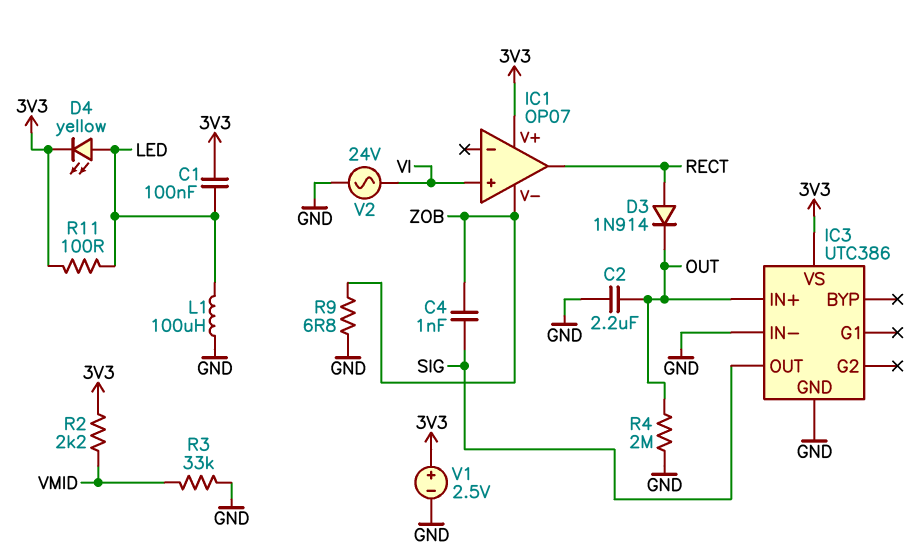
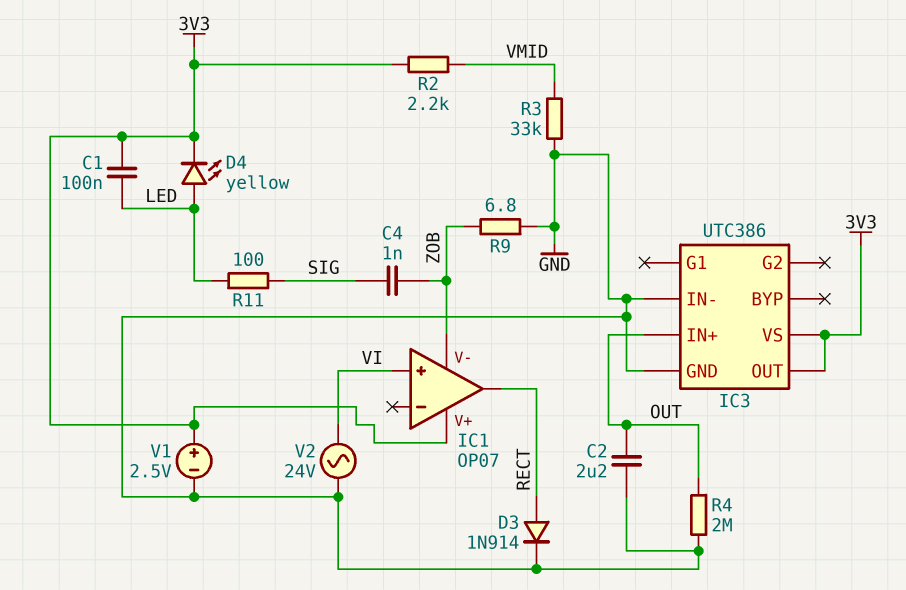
D3: diode 1N914 (A RECT, K OUT) -> diode 1N914 (A RECT, K GND)
IC3 pin OUT: SIG -> 3V3
L1: 100uH (GND, LED) -> none
R11: 100 (3V3, LED) -> 100 (LED, SIG)

